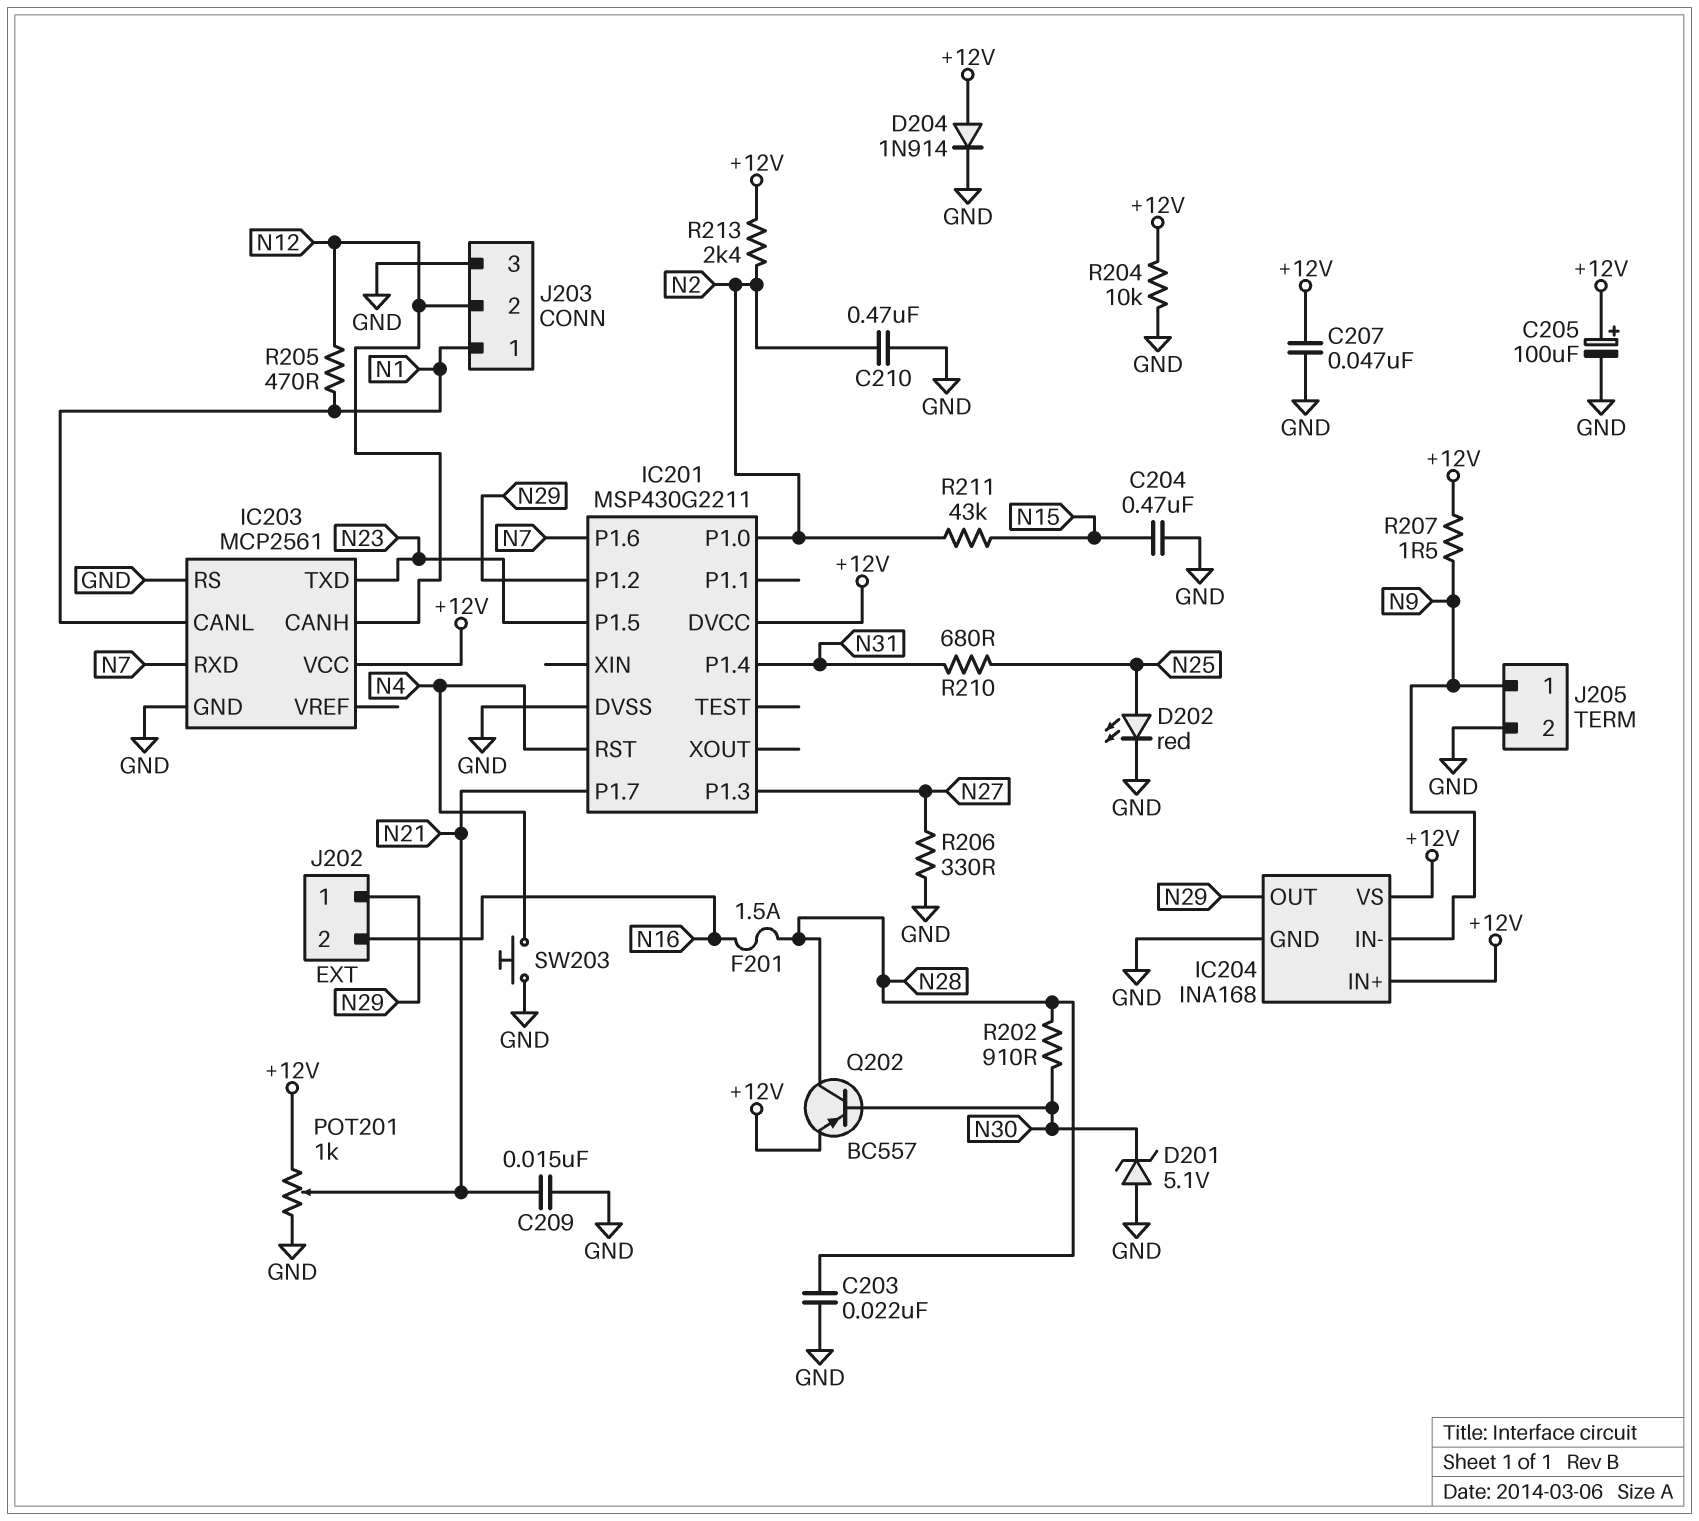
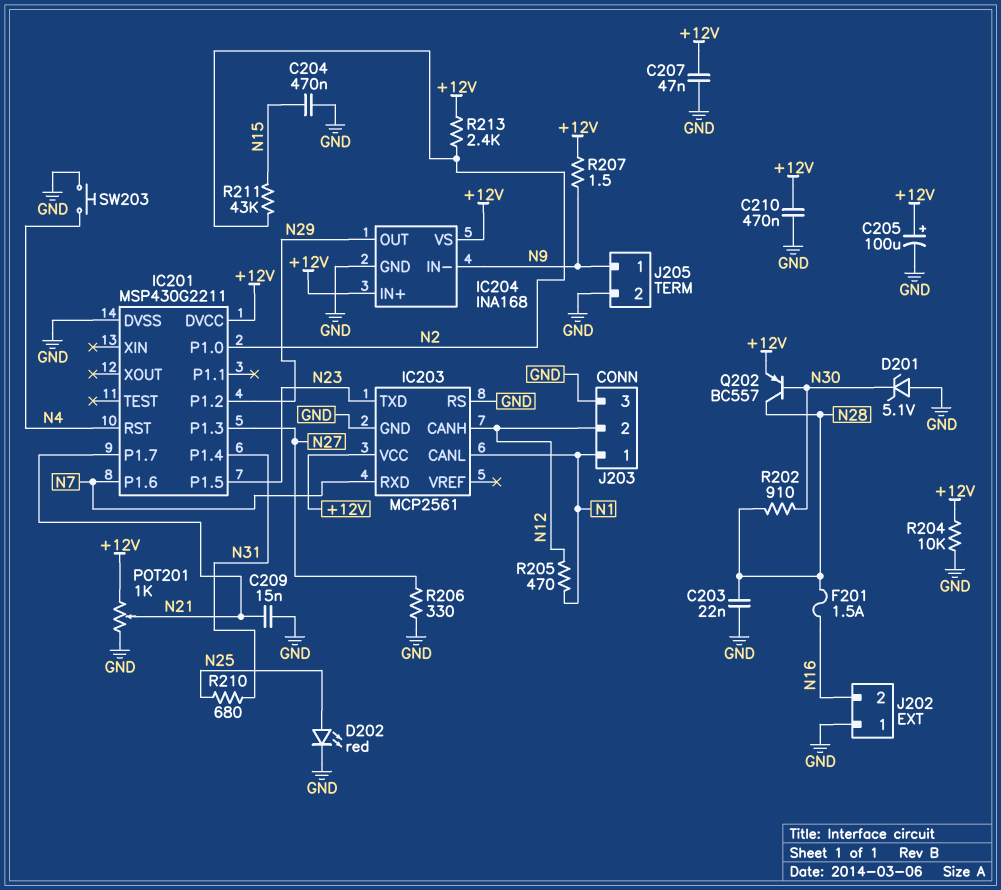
C210: 470nF (GND, N2) -> 470nF (+12V, GND)
D204: diode 1N914 (A +12V, K GND) -> none
J202 pin 1: N29 -> GND

